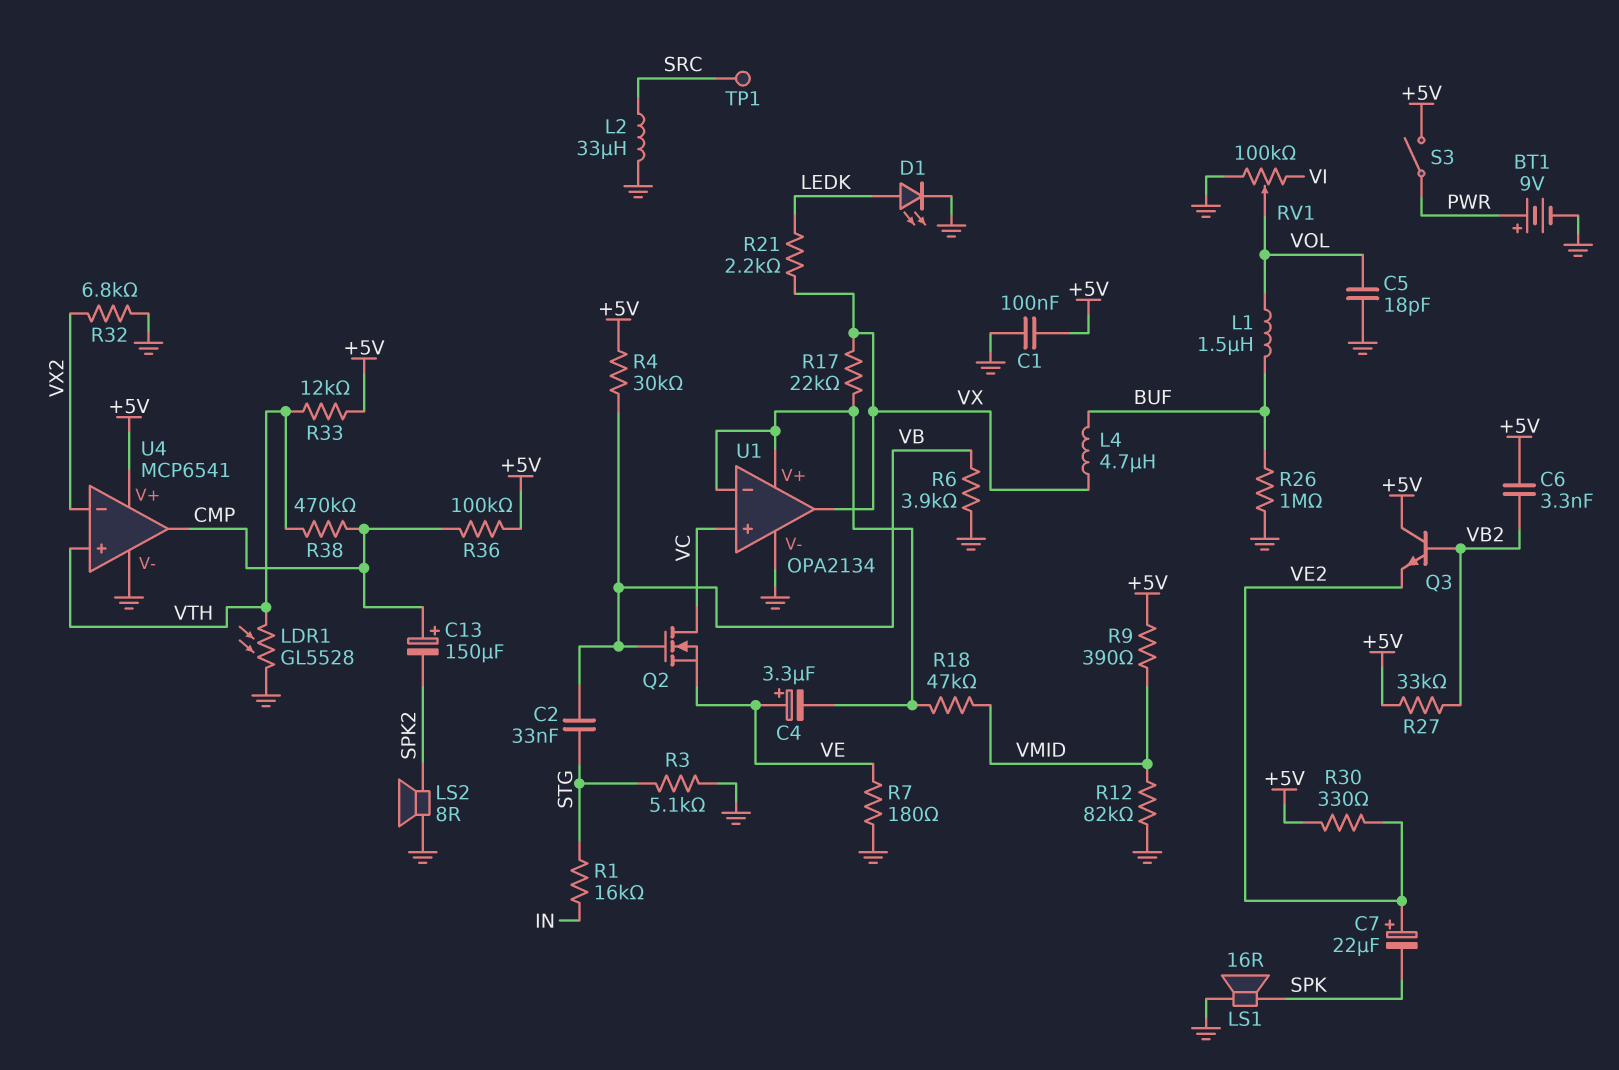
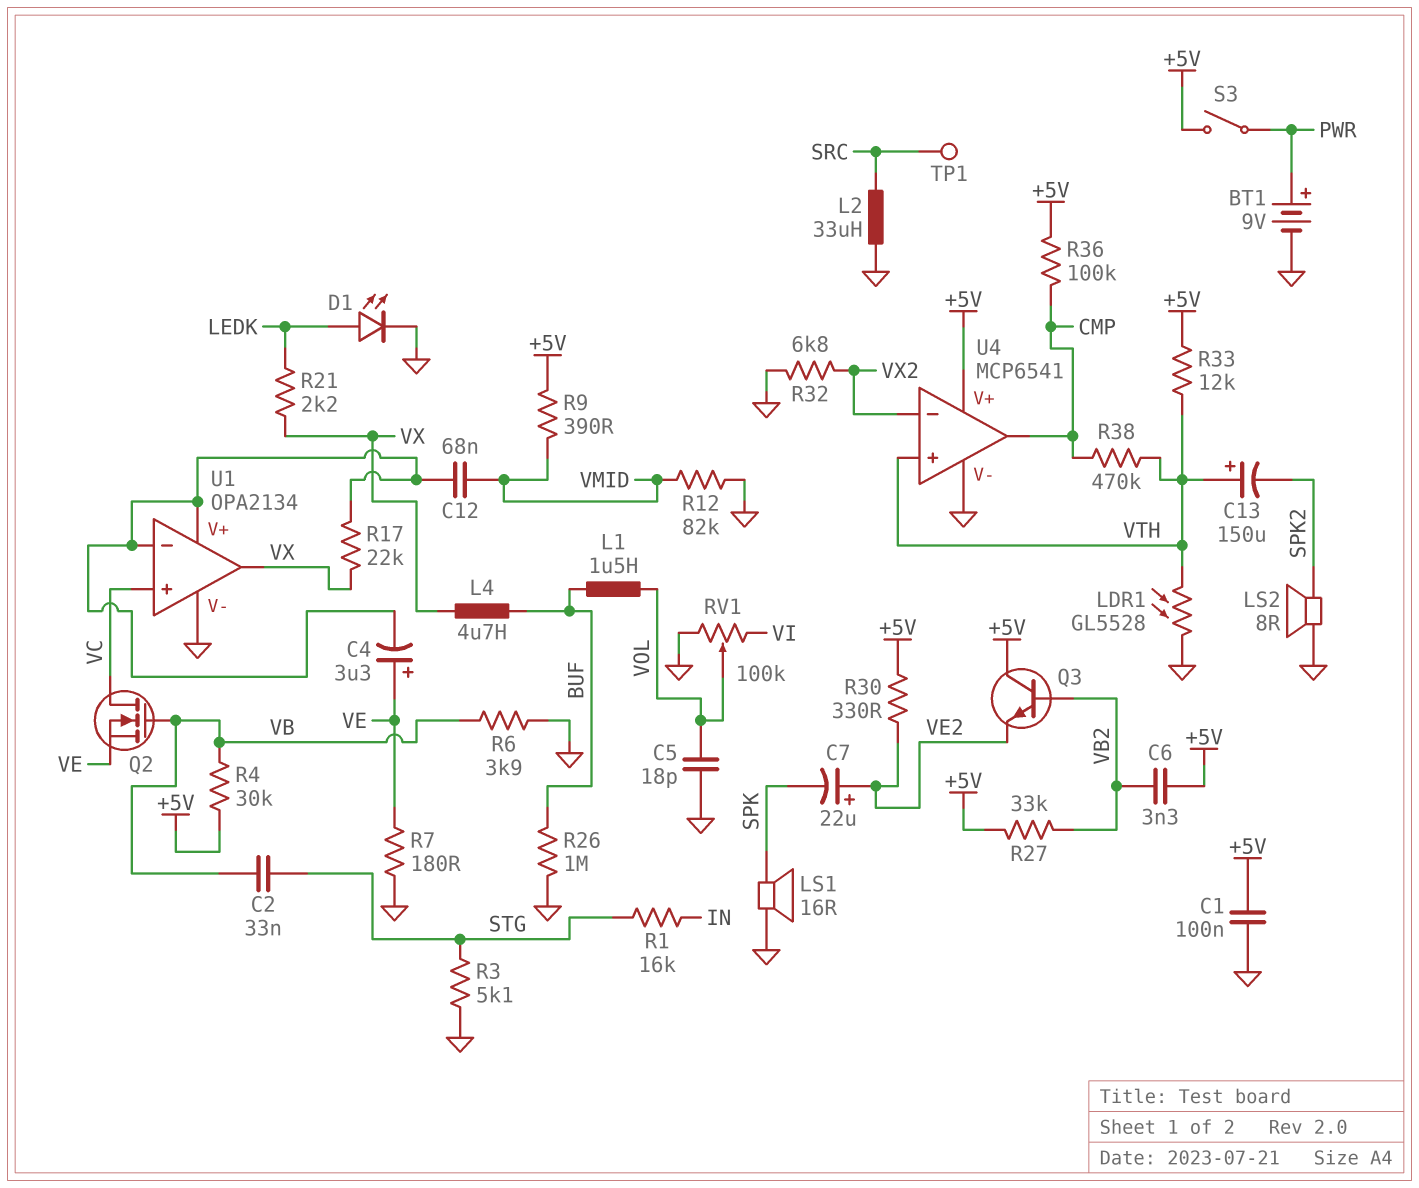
C12: none -> 68nF (U1/V+, VMID)
C13: 150uF (plus CMP, minus SPK2) -> 150uF (plus VTH, minus SPK2)
R18: 47k (U1/V+, VMID) -> none

